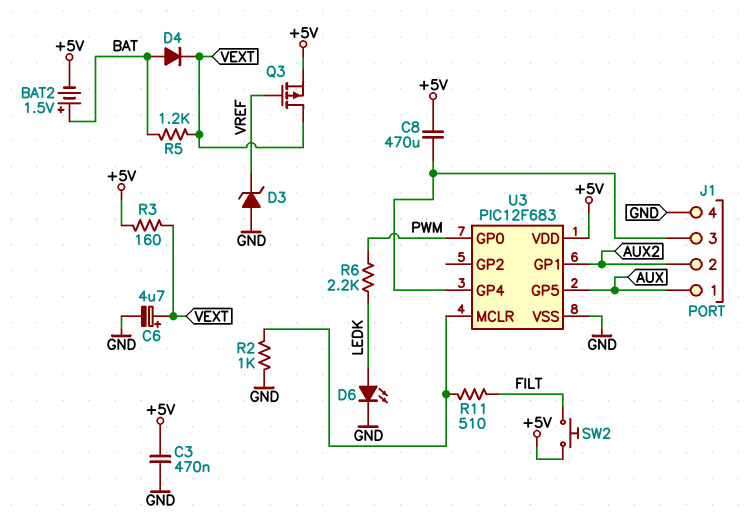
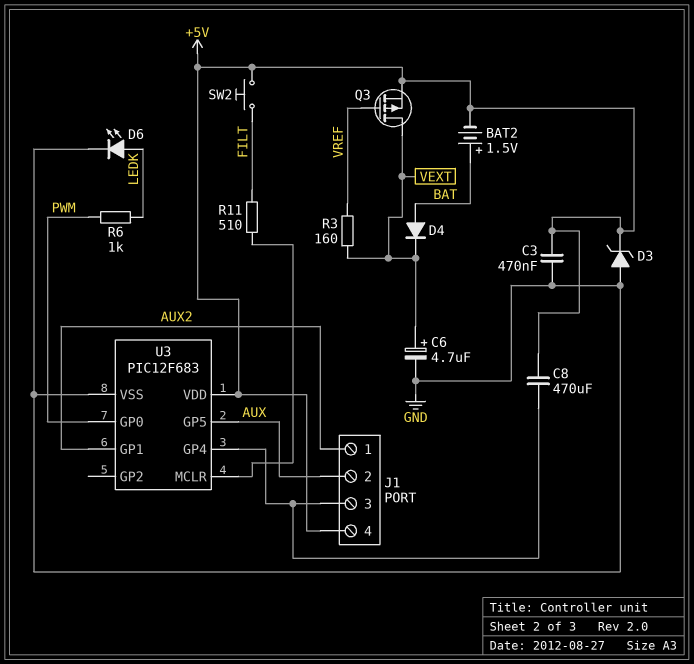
D3: zener (A GND, K VREF) -> zener (A GND, K +5V)
J1 pin 1: AUX -> AUX2
J1 pin 2: AUX2 -> AUX
J1 pin 4: GND -> +5V
R2: 1k (GND, U3/MCLR) -> none
R3: 160 (+5V, VEXT) -> 160 (VEXT, VREF)
R5: 1.2k (BAT, VEXT) -> none
R6: 2.2k (LEDK, PWM) -> 1k (LEDK, PWM)

